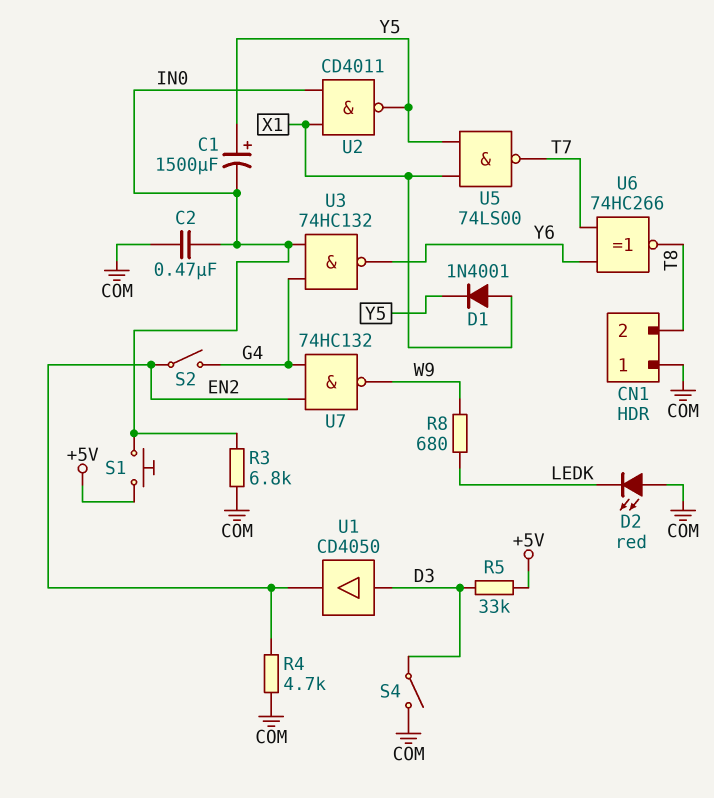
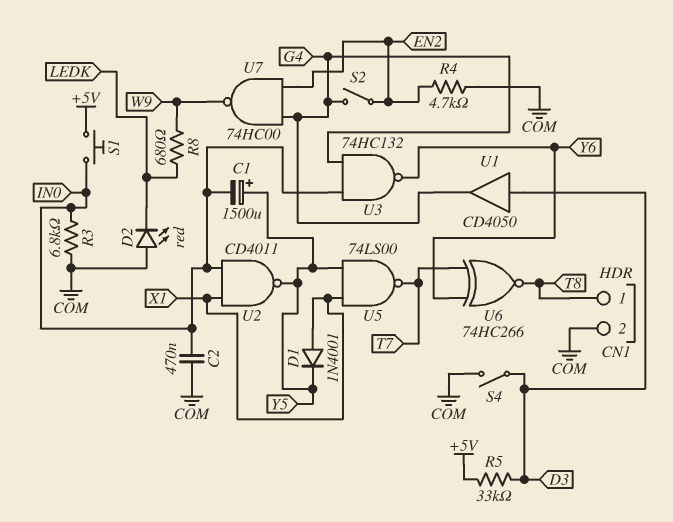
CN1 pin 1: COM -> T8
CN1 pin 2: T8 -> COM
U1: buffer CD4050 (in D3, out EN2) -> buffer CD4050 (in D3, out G4)
U7: NAND 74HC132 (in EN2, in G4, out W9) -> NAND 74HC00 (in EN2, in G4, out W9)

